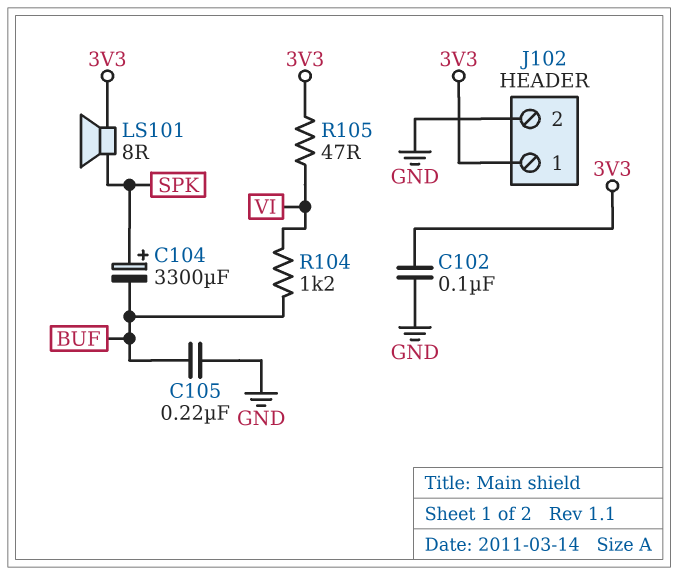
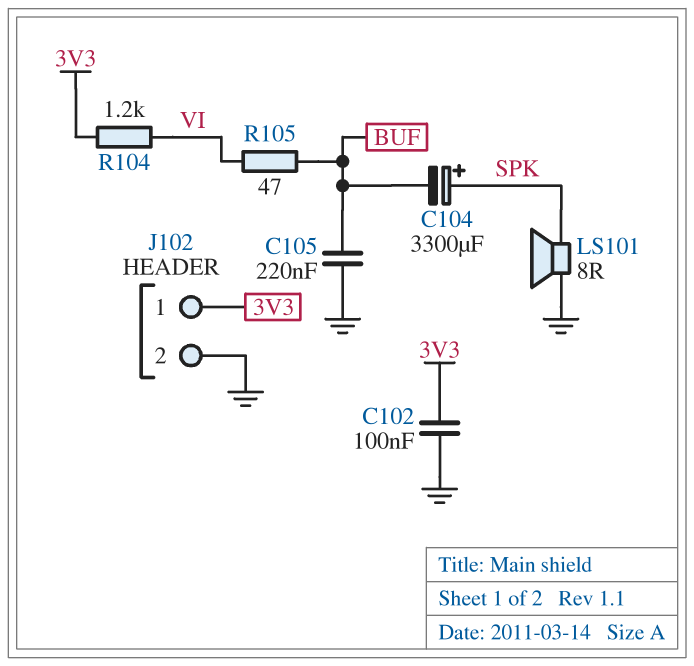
LS101: speaker 8R (3V3, SPK) -> speaker 8R (GND, SPK)
R104: 1.2k (BUF, VI) -> 1.2k (3V3, VI)
R105: 47 (3V3, VI) -> 47 (BUF, VI)

